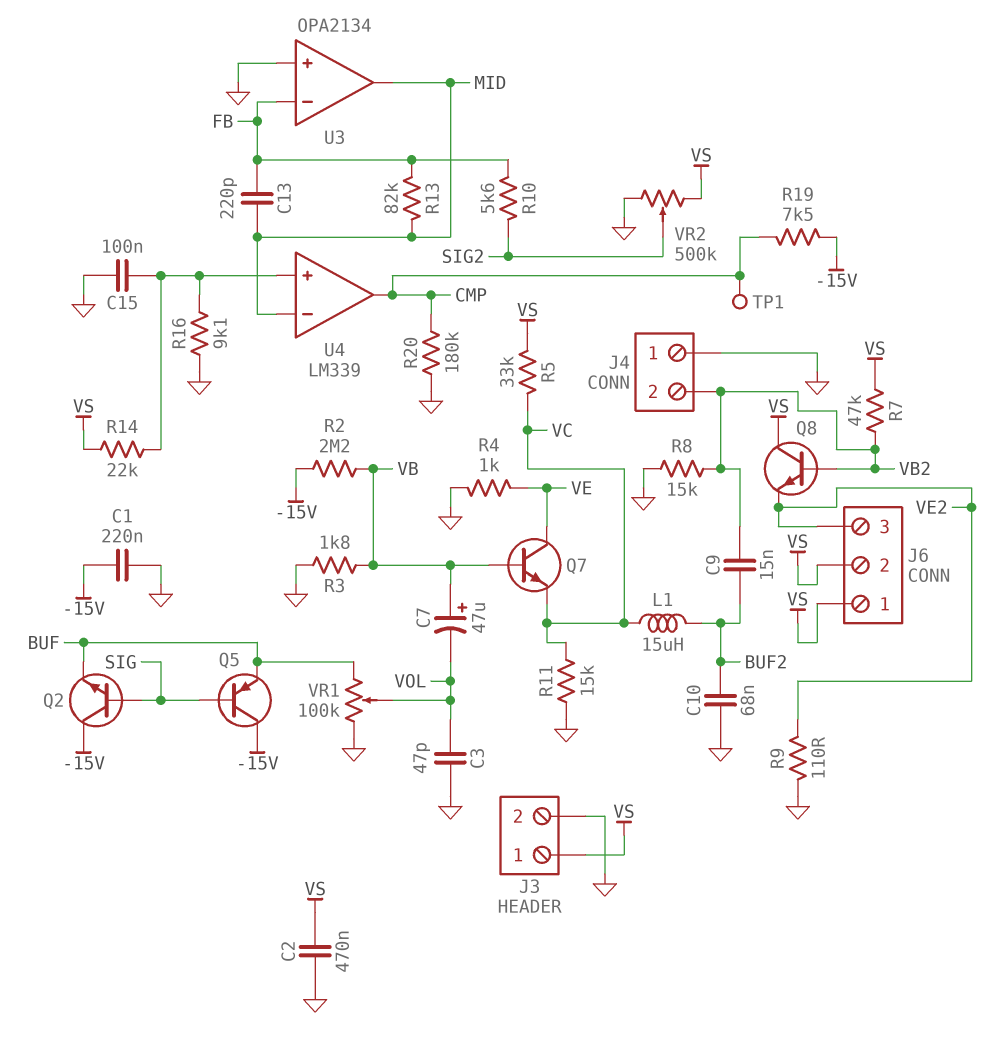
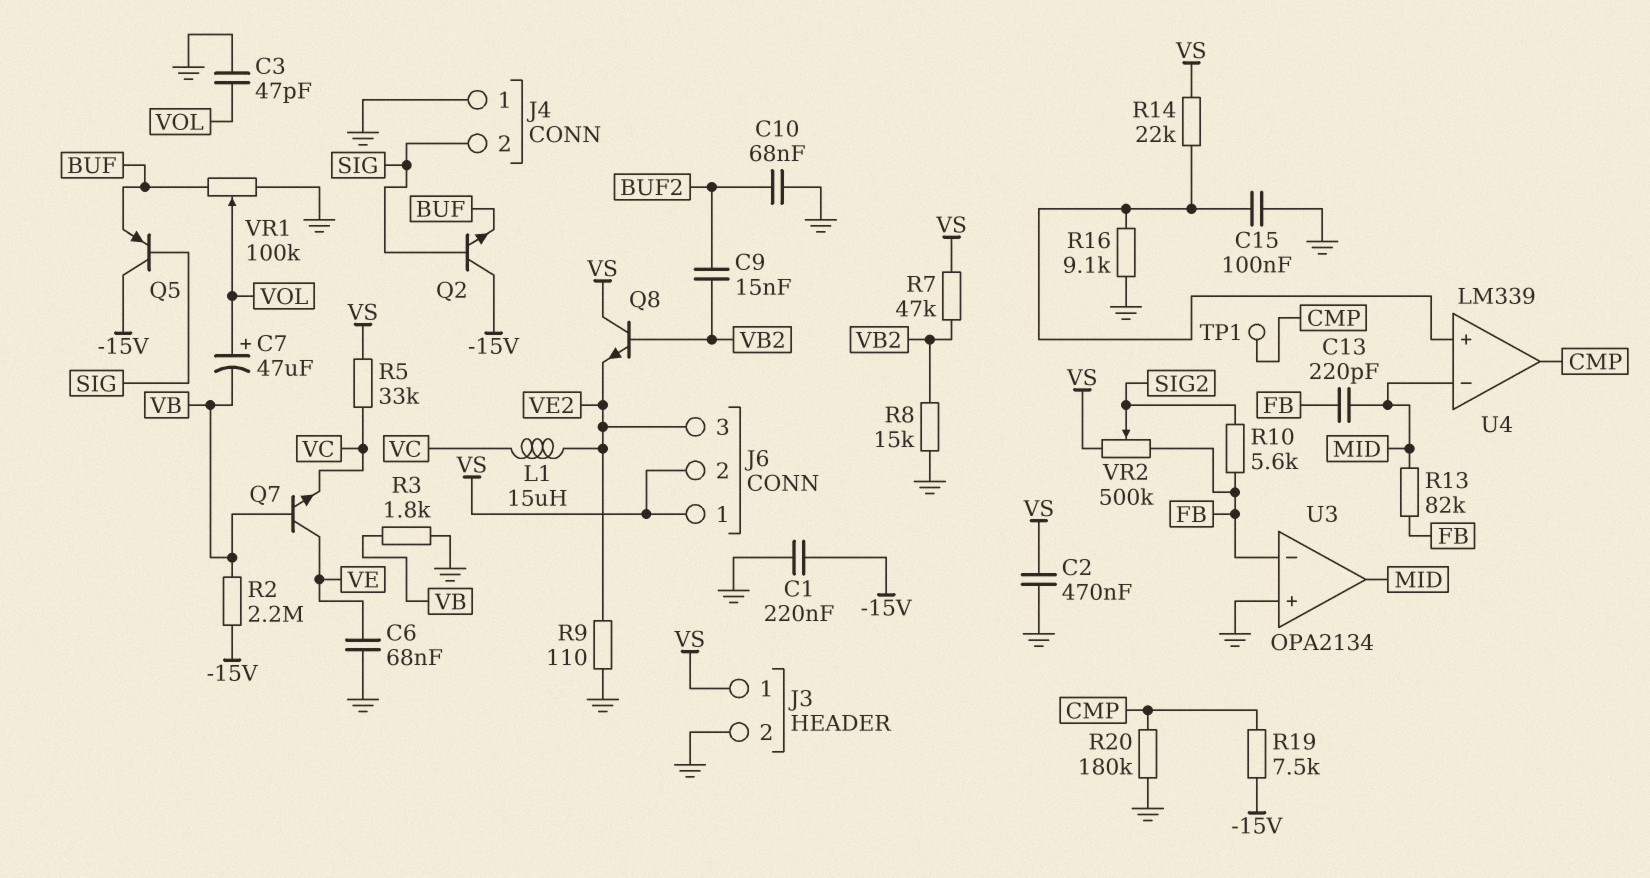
C6: none -> 68nF (GND, VE)
C7: 47uF (plus VB, minus VOL) -> 47uF (plus VOL, minus VB)
J4 pin 2: VB2 -> SIG
L1: 15uH (BUF2, VC) -> 15uH (VC, VE2)
R4: 1k (GND, VE) -> none
R11: 15k (GND, VC) -> none
VR2: 500k (GND, VS, wiper SIG2) -> 500k (FB, VS, wiper SIG2)

